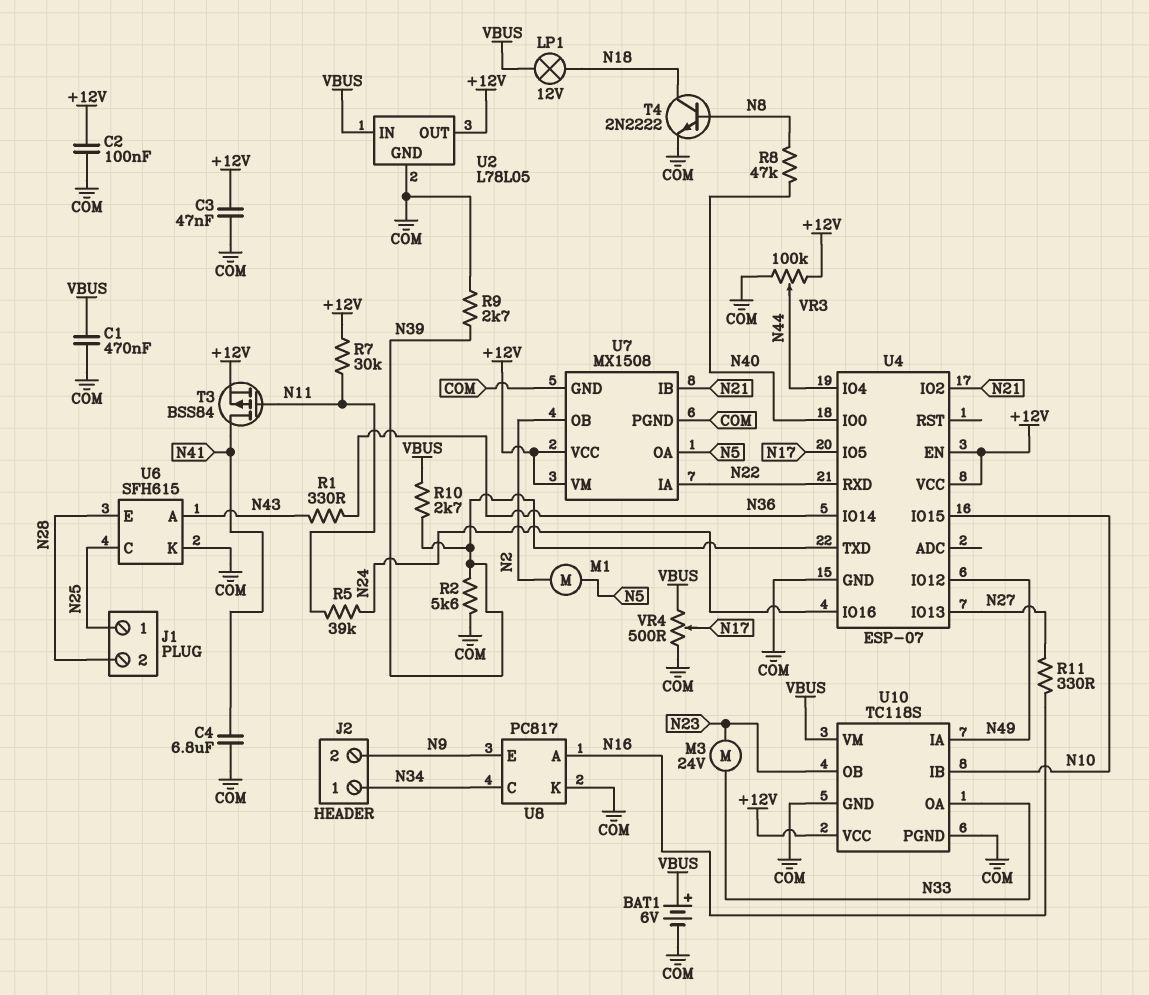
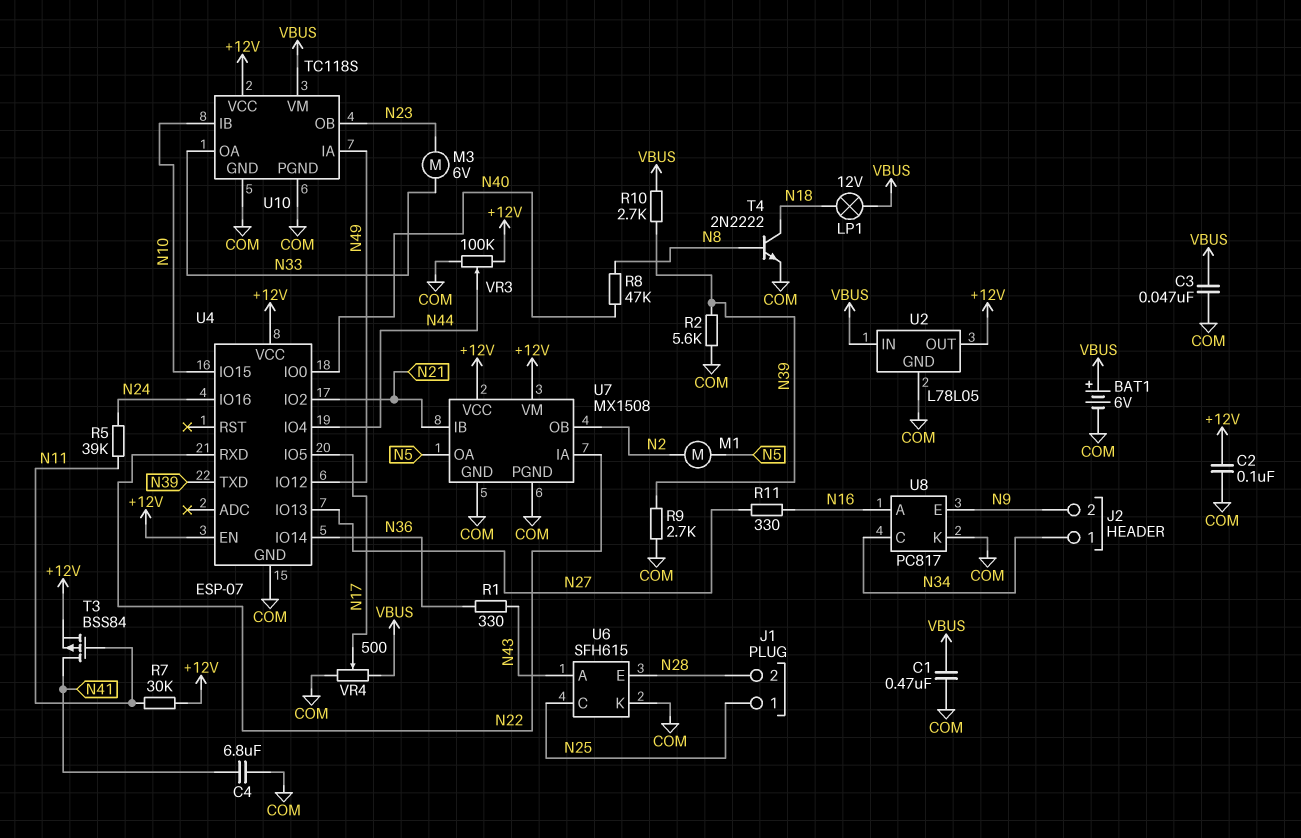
C3: 47nF (+12V, COM) -> 47nF (COM, VBUS)
M3: motor 24V (N23, N33) -> motor 6V (N23, N33)

